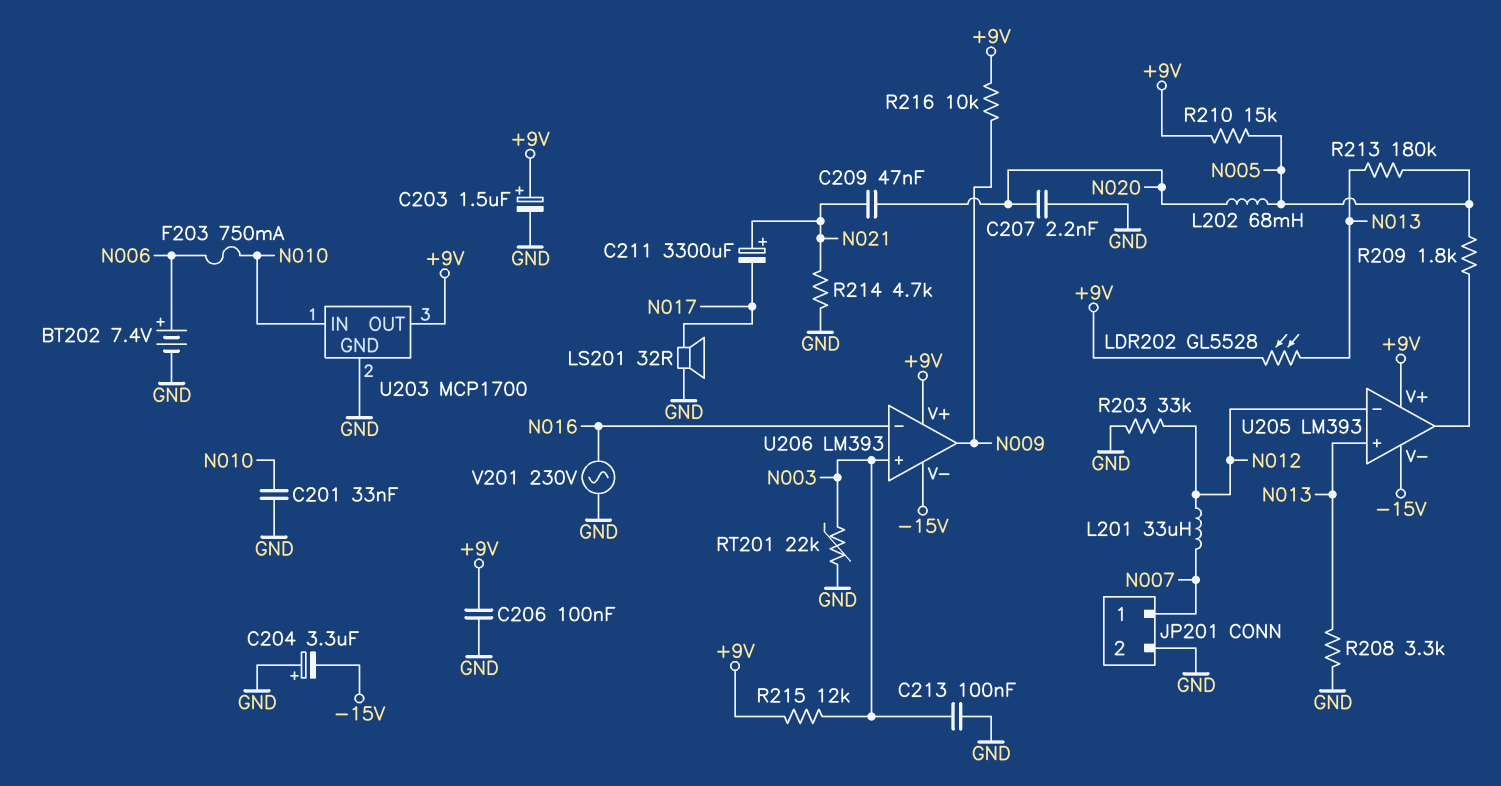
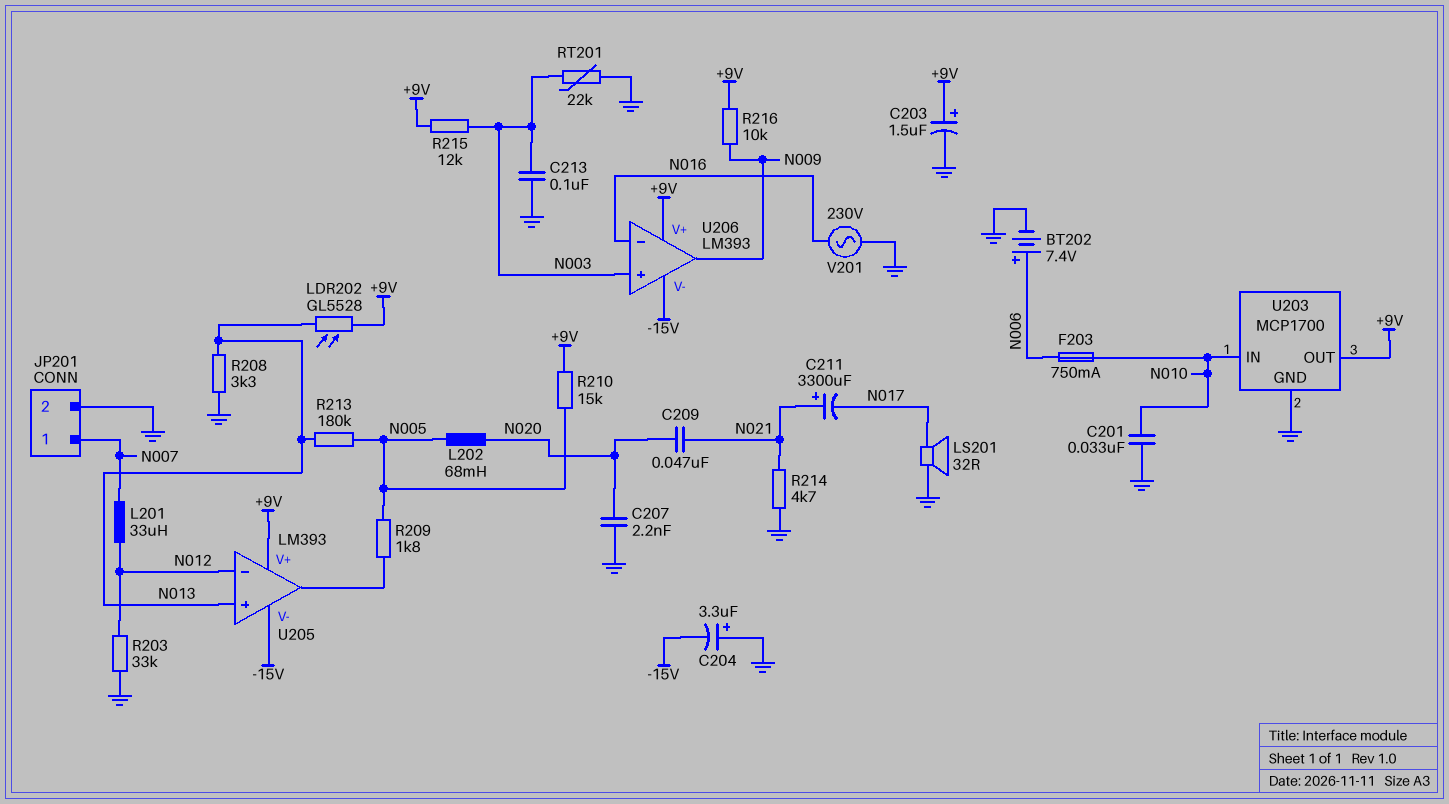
C206: 100nF (+9V, GND) -> none

